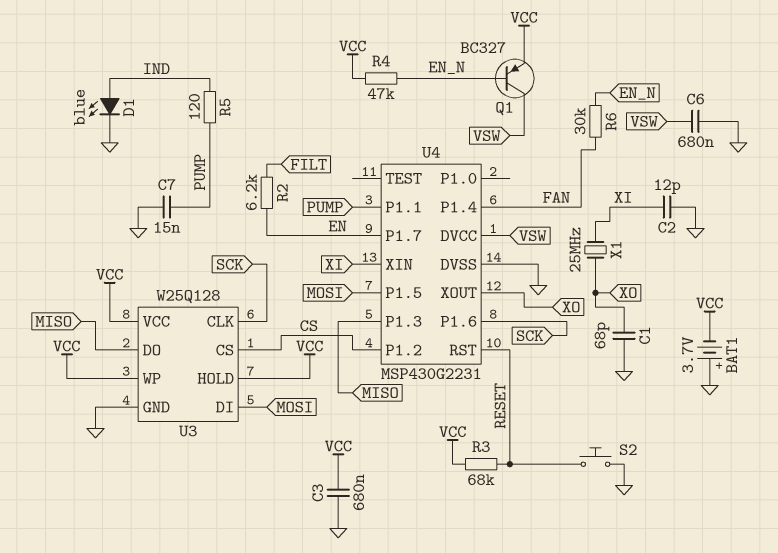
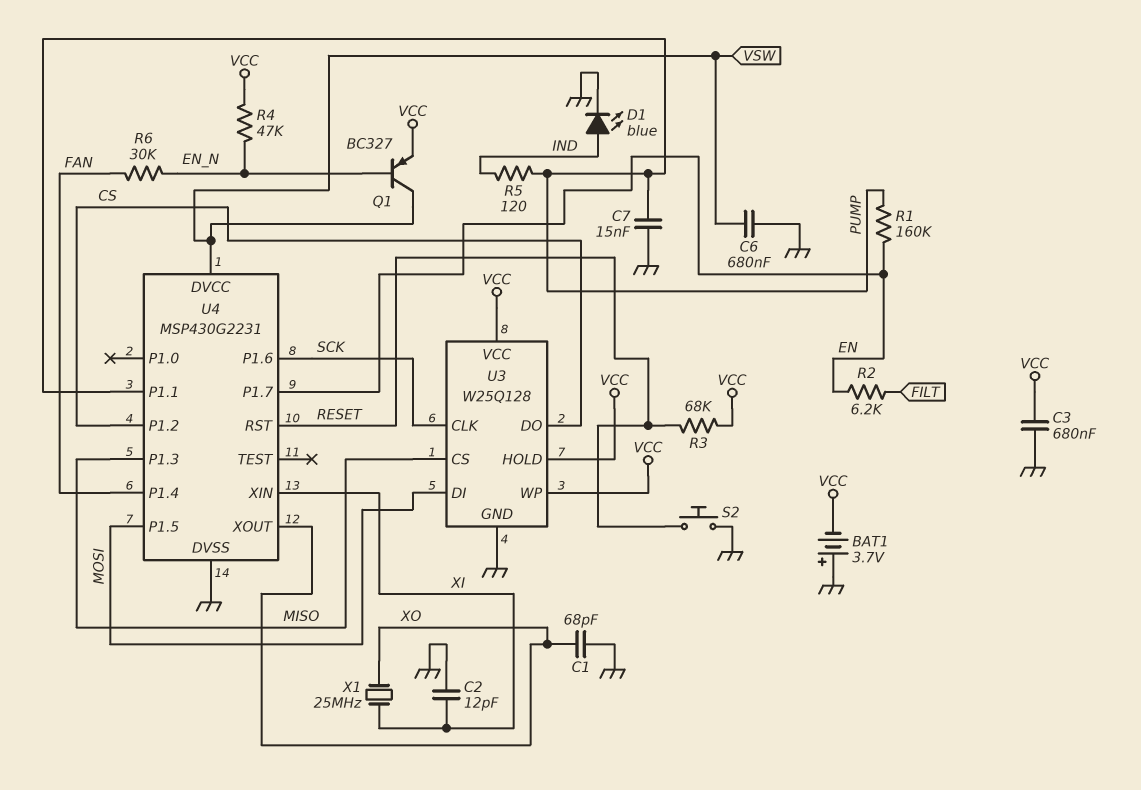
R1: none -> 160k (EN, PUMP)
U3 pin CS: CS -> MISO
U3 pin DO: MISO -> CS

